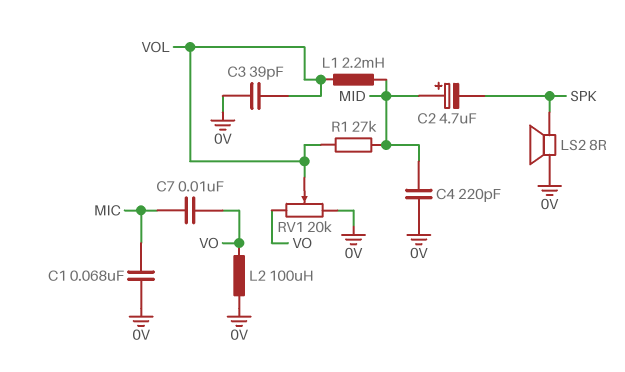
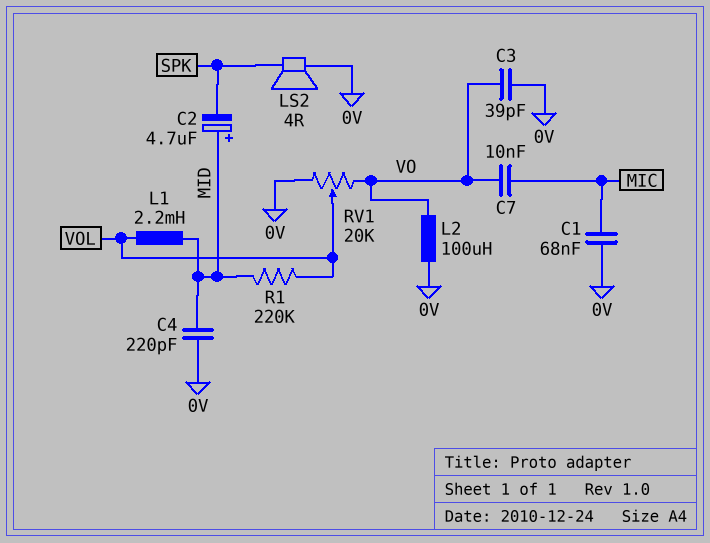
C3: 39pF (0V, VOL) -> 39pF (0V, VO)
LS2: speaker 8R (0V, SPK) -> speaker 4R (0V, SPK)
R1: 27k (MID, VOL) -> 220k (MID, VOL)

